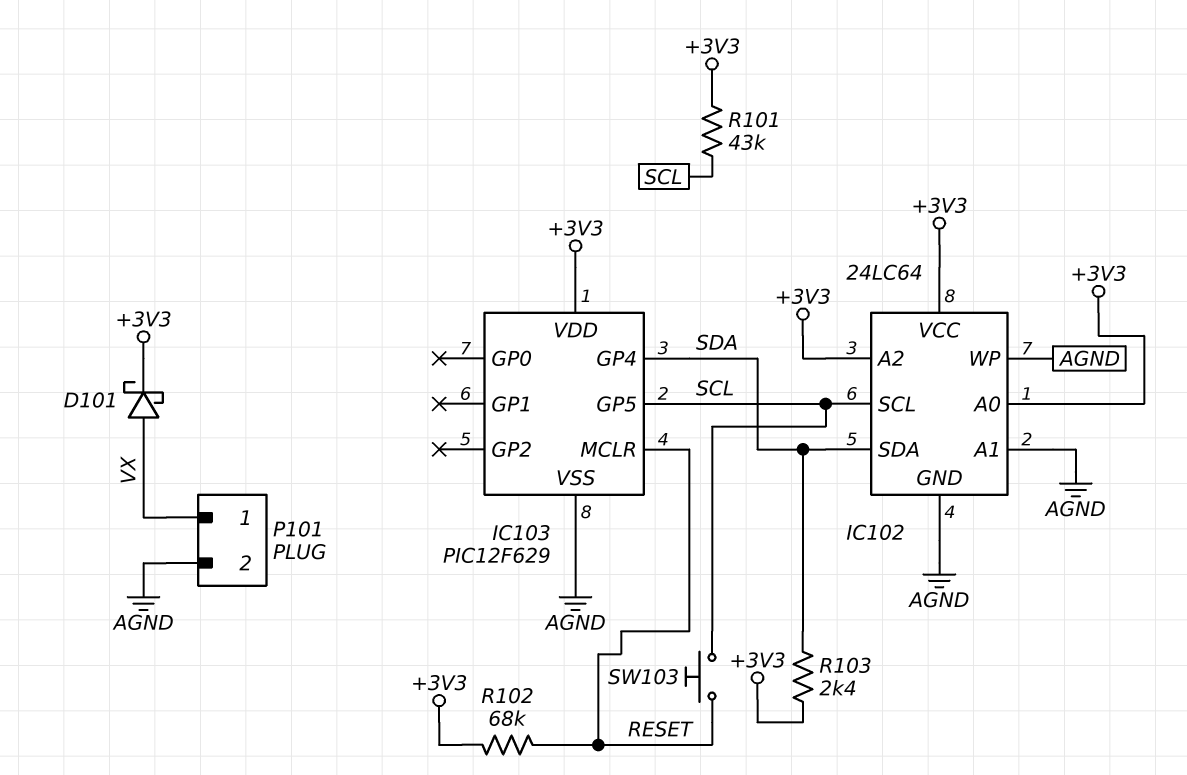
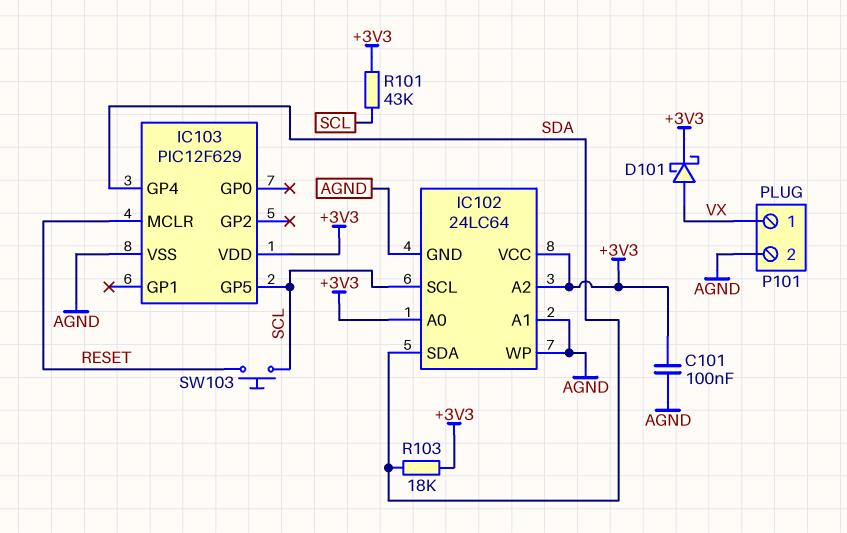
C101: none -> 100nF (+3V3, AGND)
R102: 68k (+3V3, RESET) -> none
R103: 2.4k (+3V3, SDA) -> 18k (+3V3, SDA)

